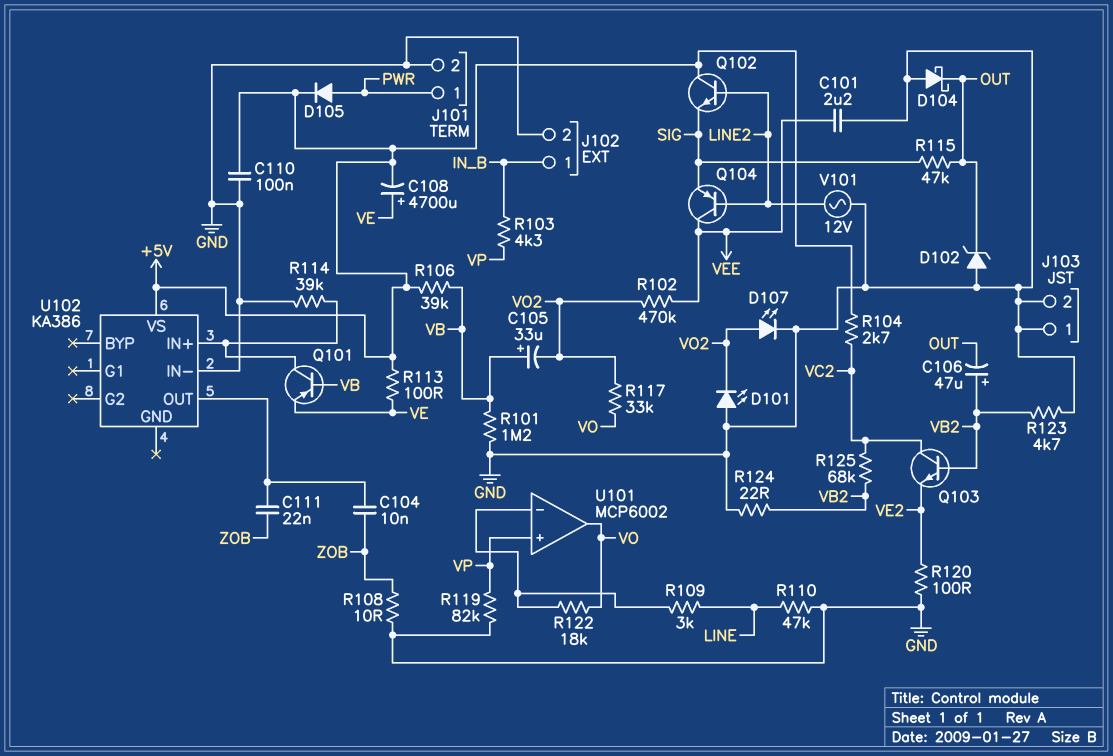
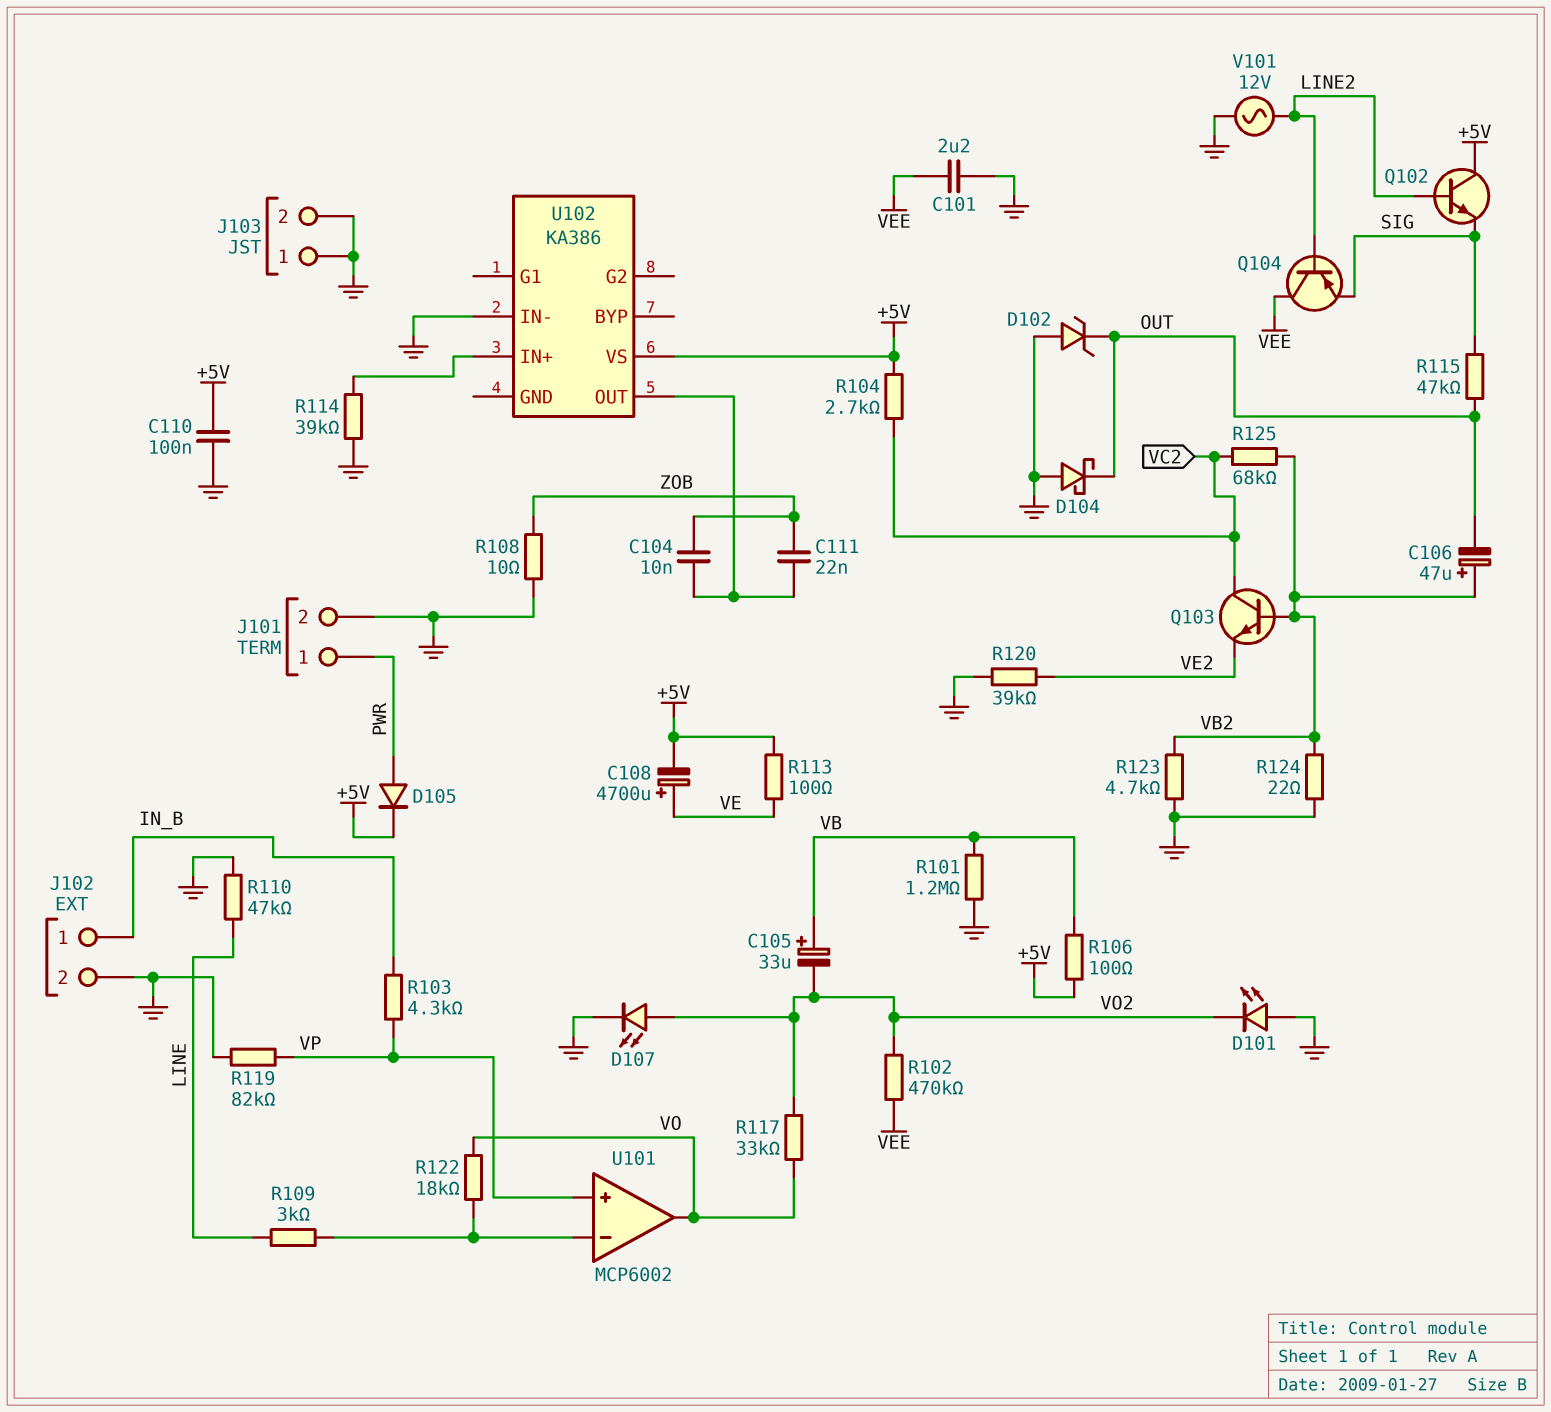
Q101: PNP (B VB, C U102/IN+, E VE) -> none
R106: 39k (+5V, VB) -> 100 (+5V, VB)
R120: 100 (GND, VE2) -> 39k (GND, VE2)

